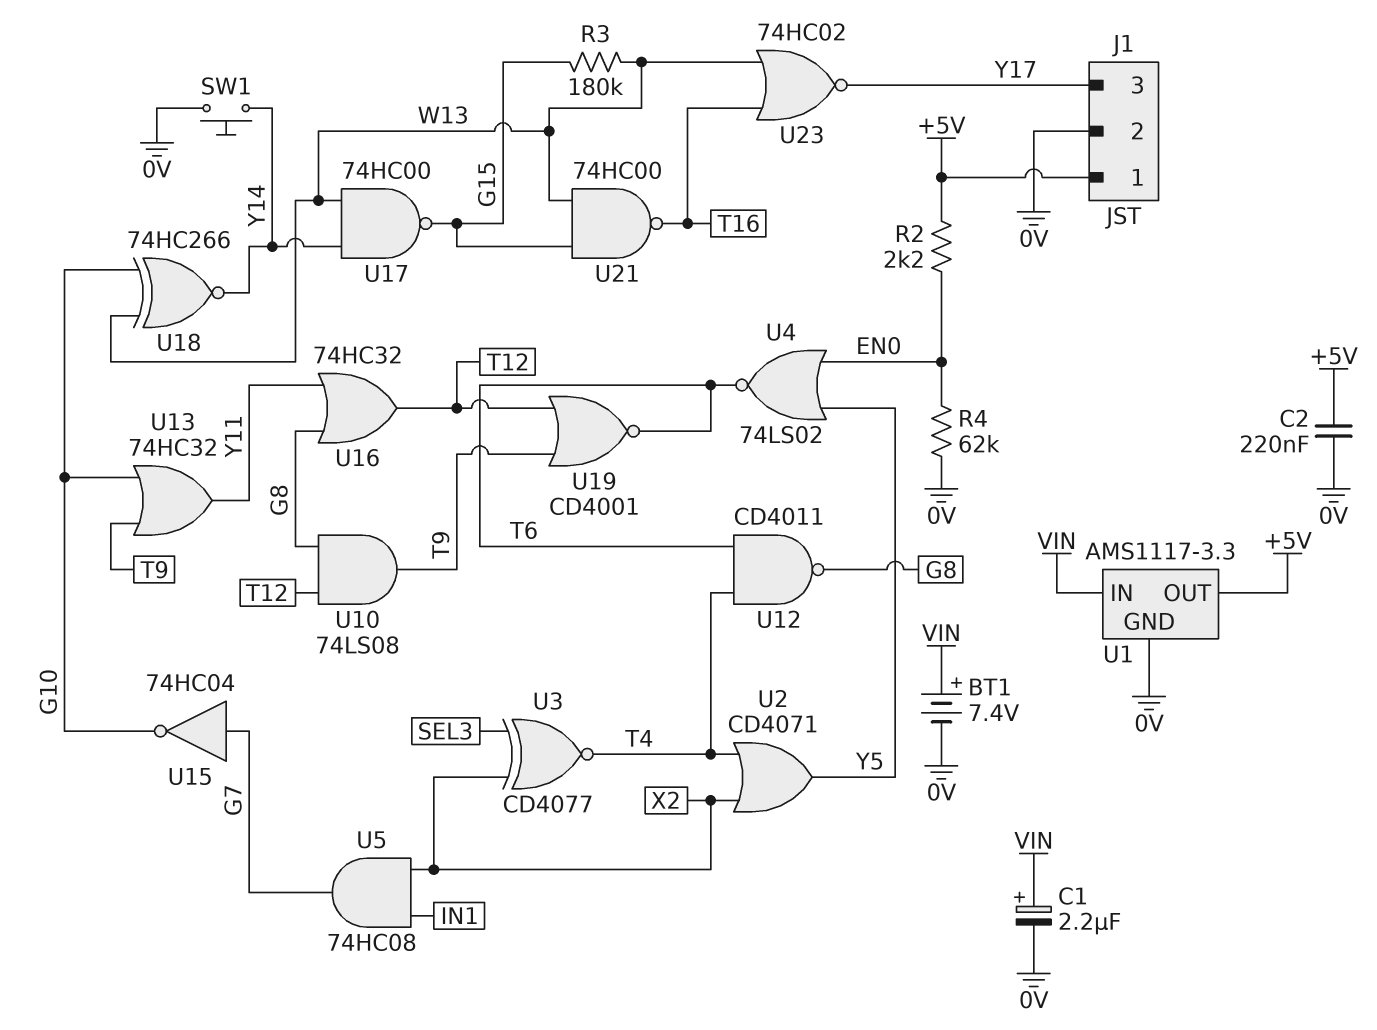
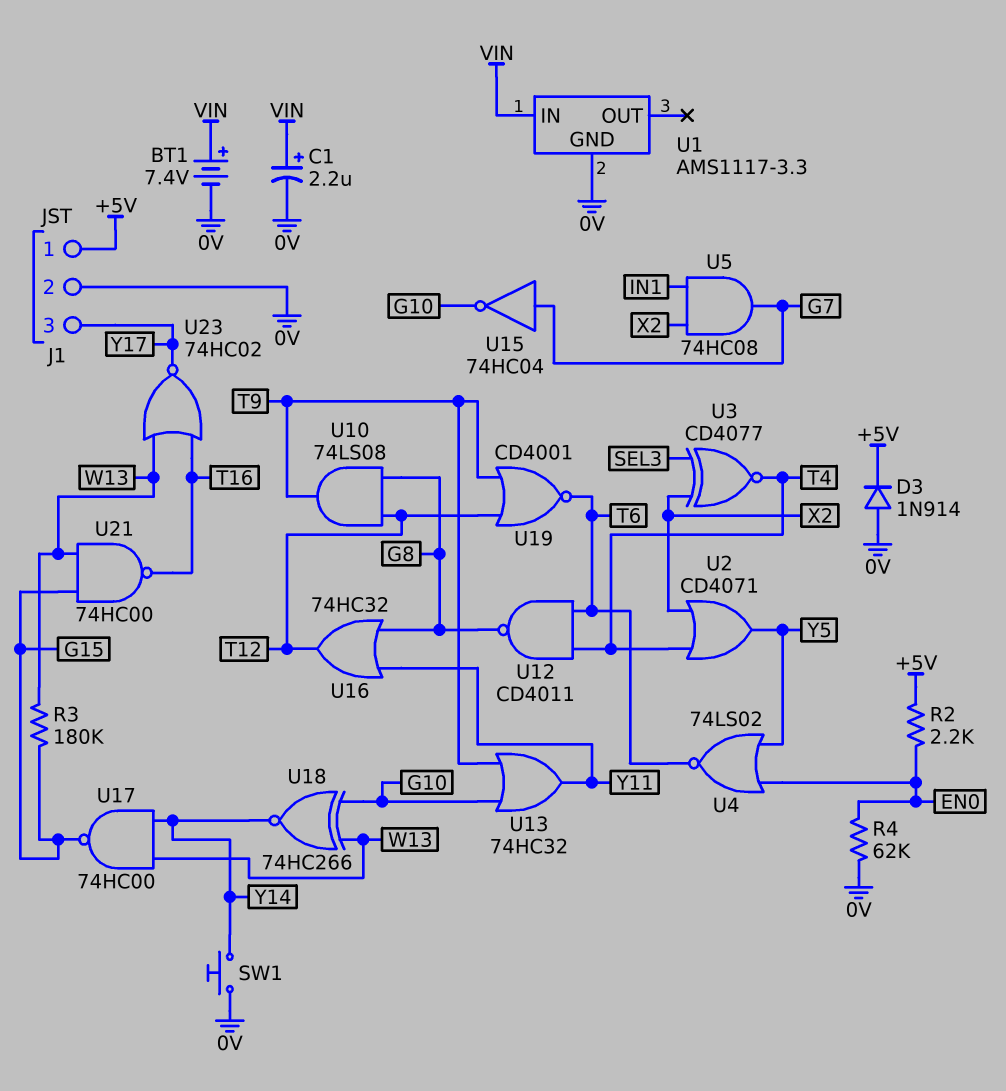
C2: 220nF (+5V, 0V) -> none
D3: none -> diode 1N914 (A 0V, K +5V)
U1 pin OUT: +5V -> none

